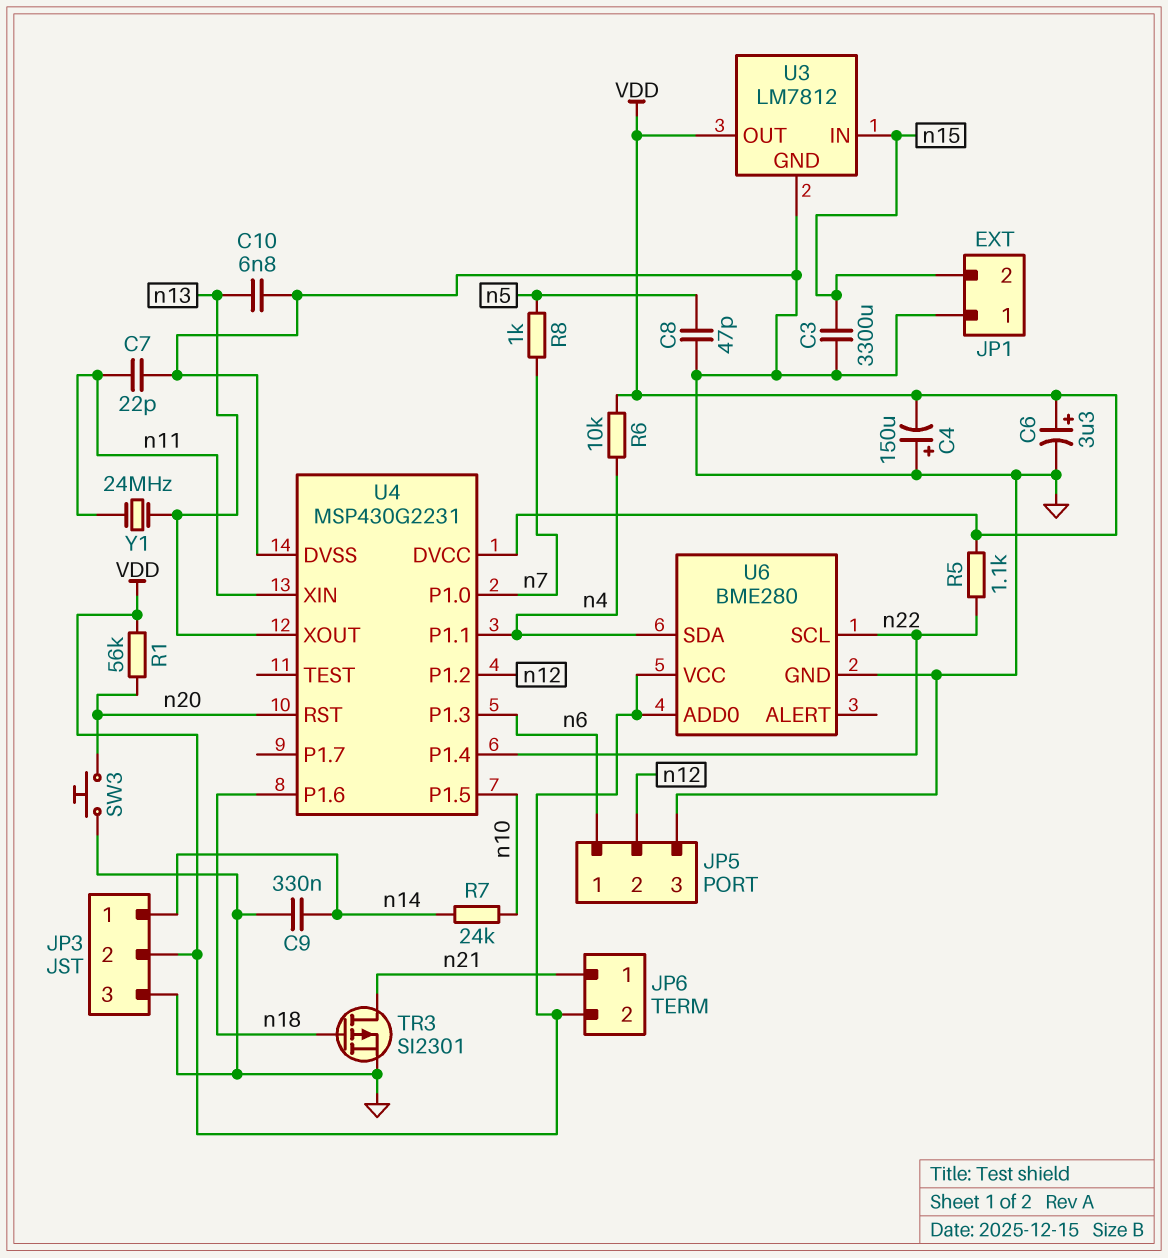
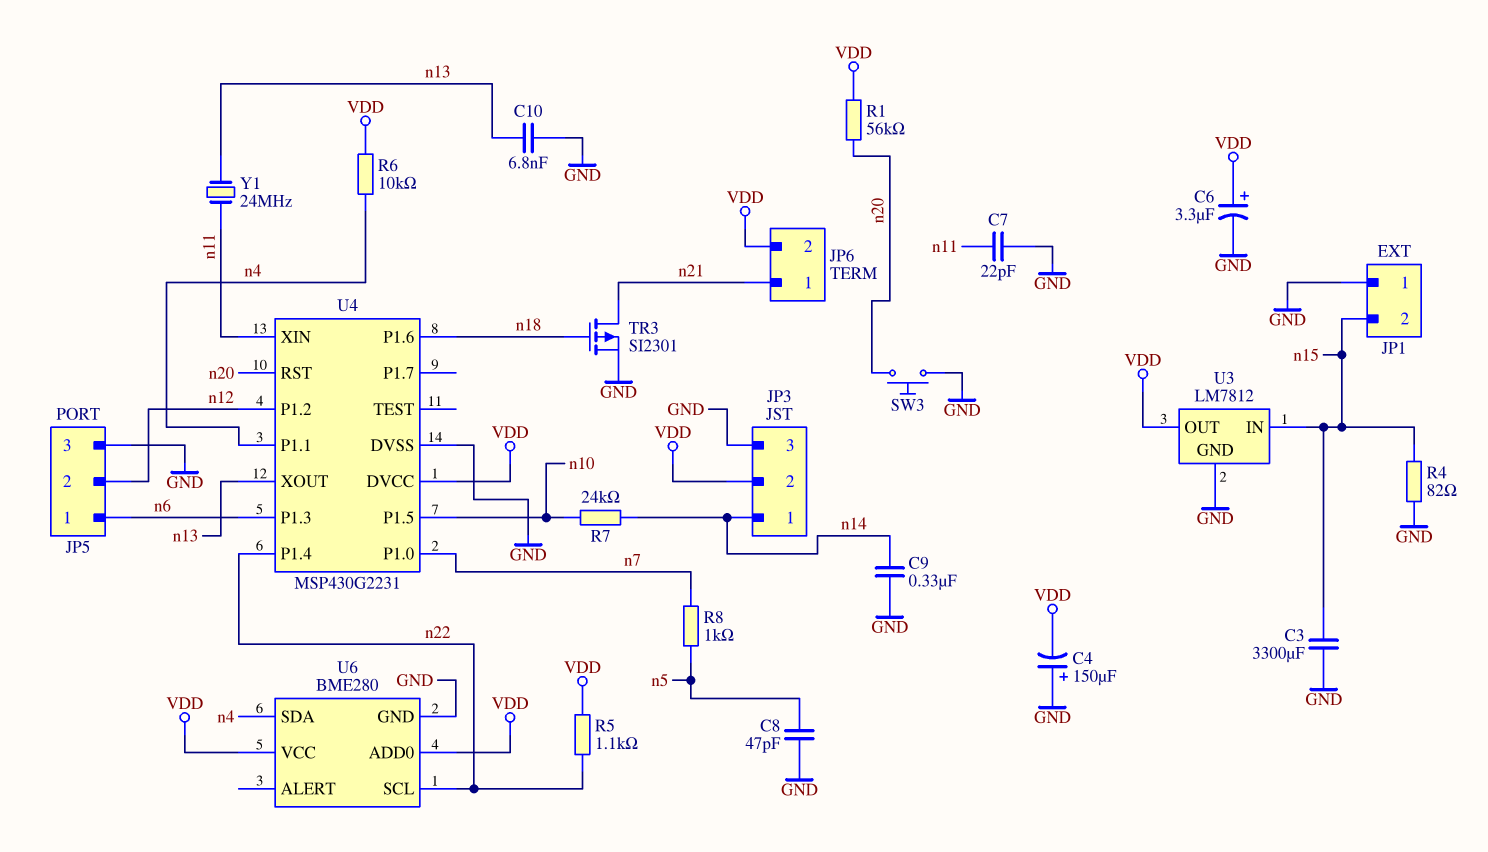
R4: none -> 82 (GND, n15)

